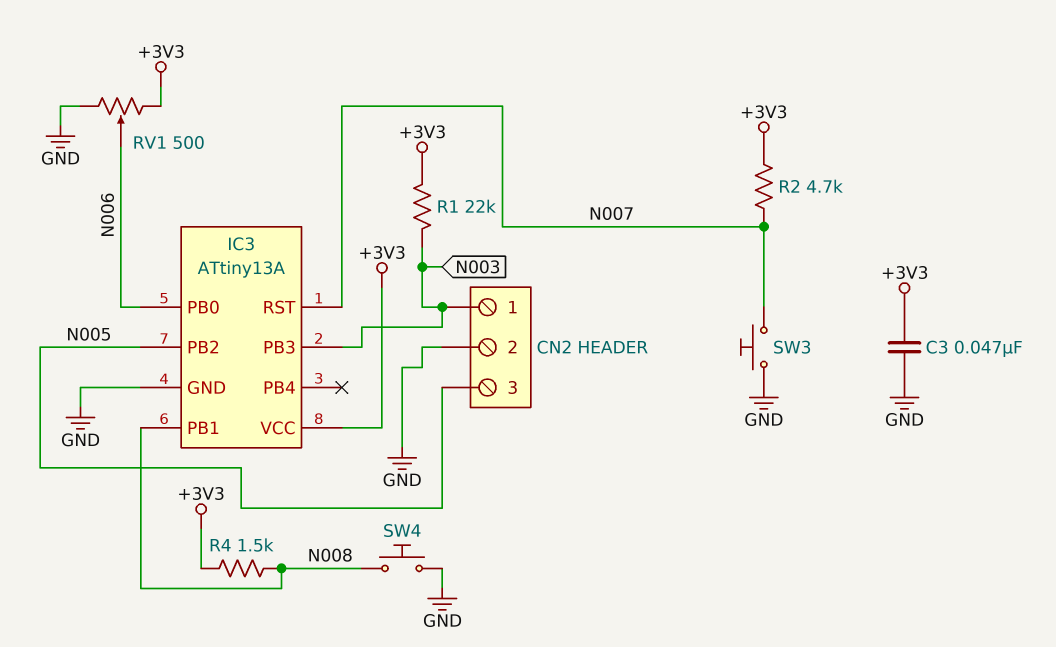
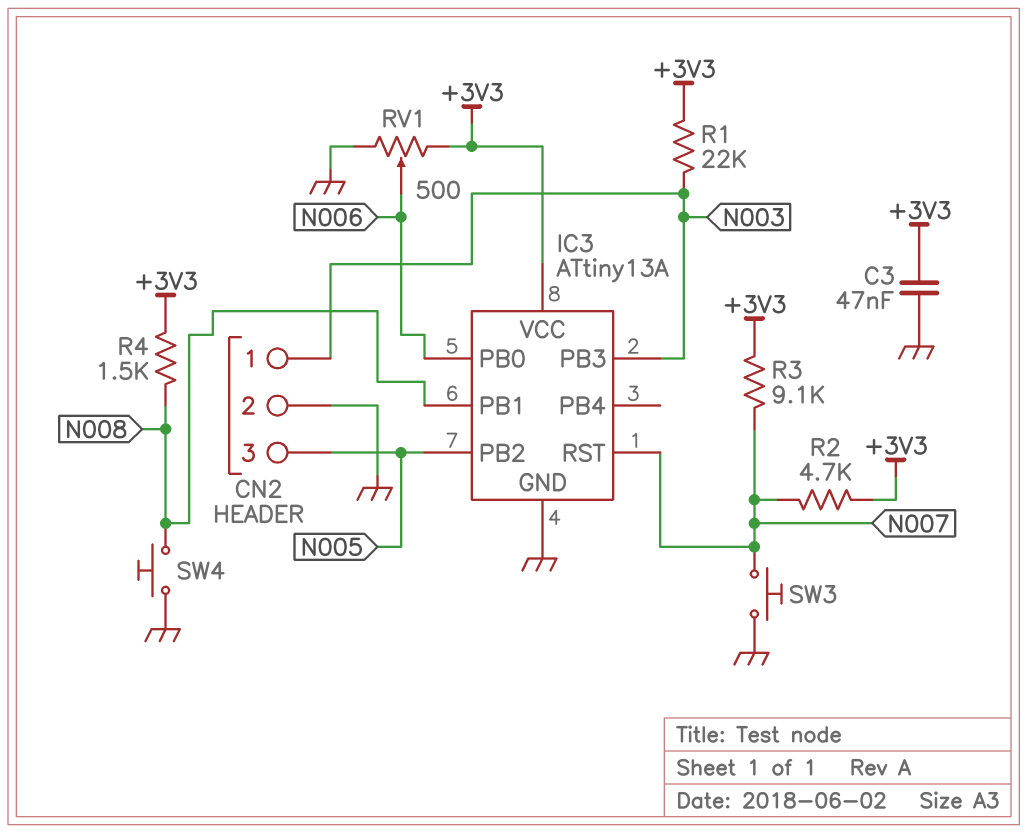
R3: none -> 9.1k (+3V3, N007)

